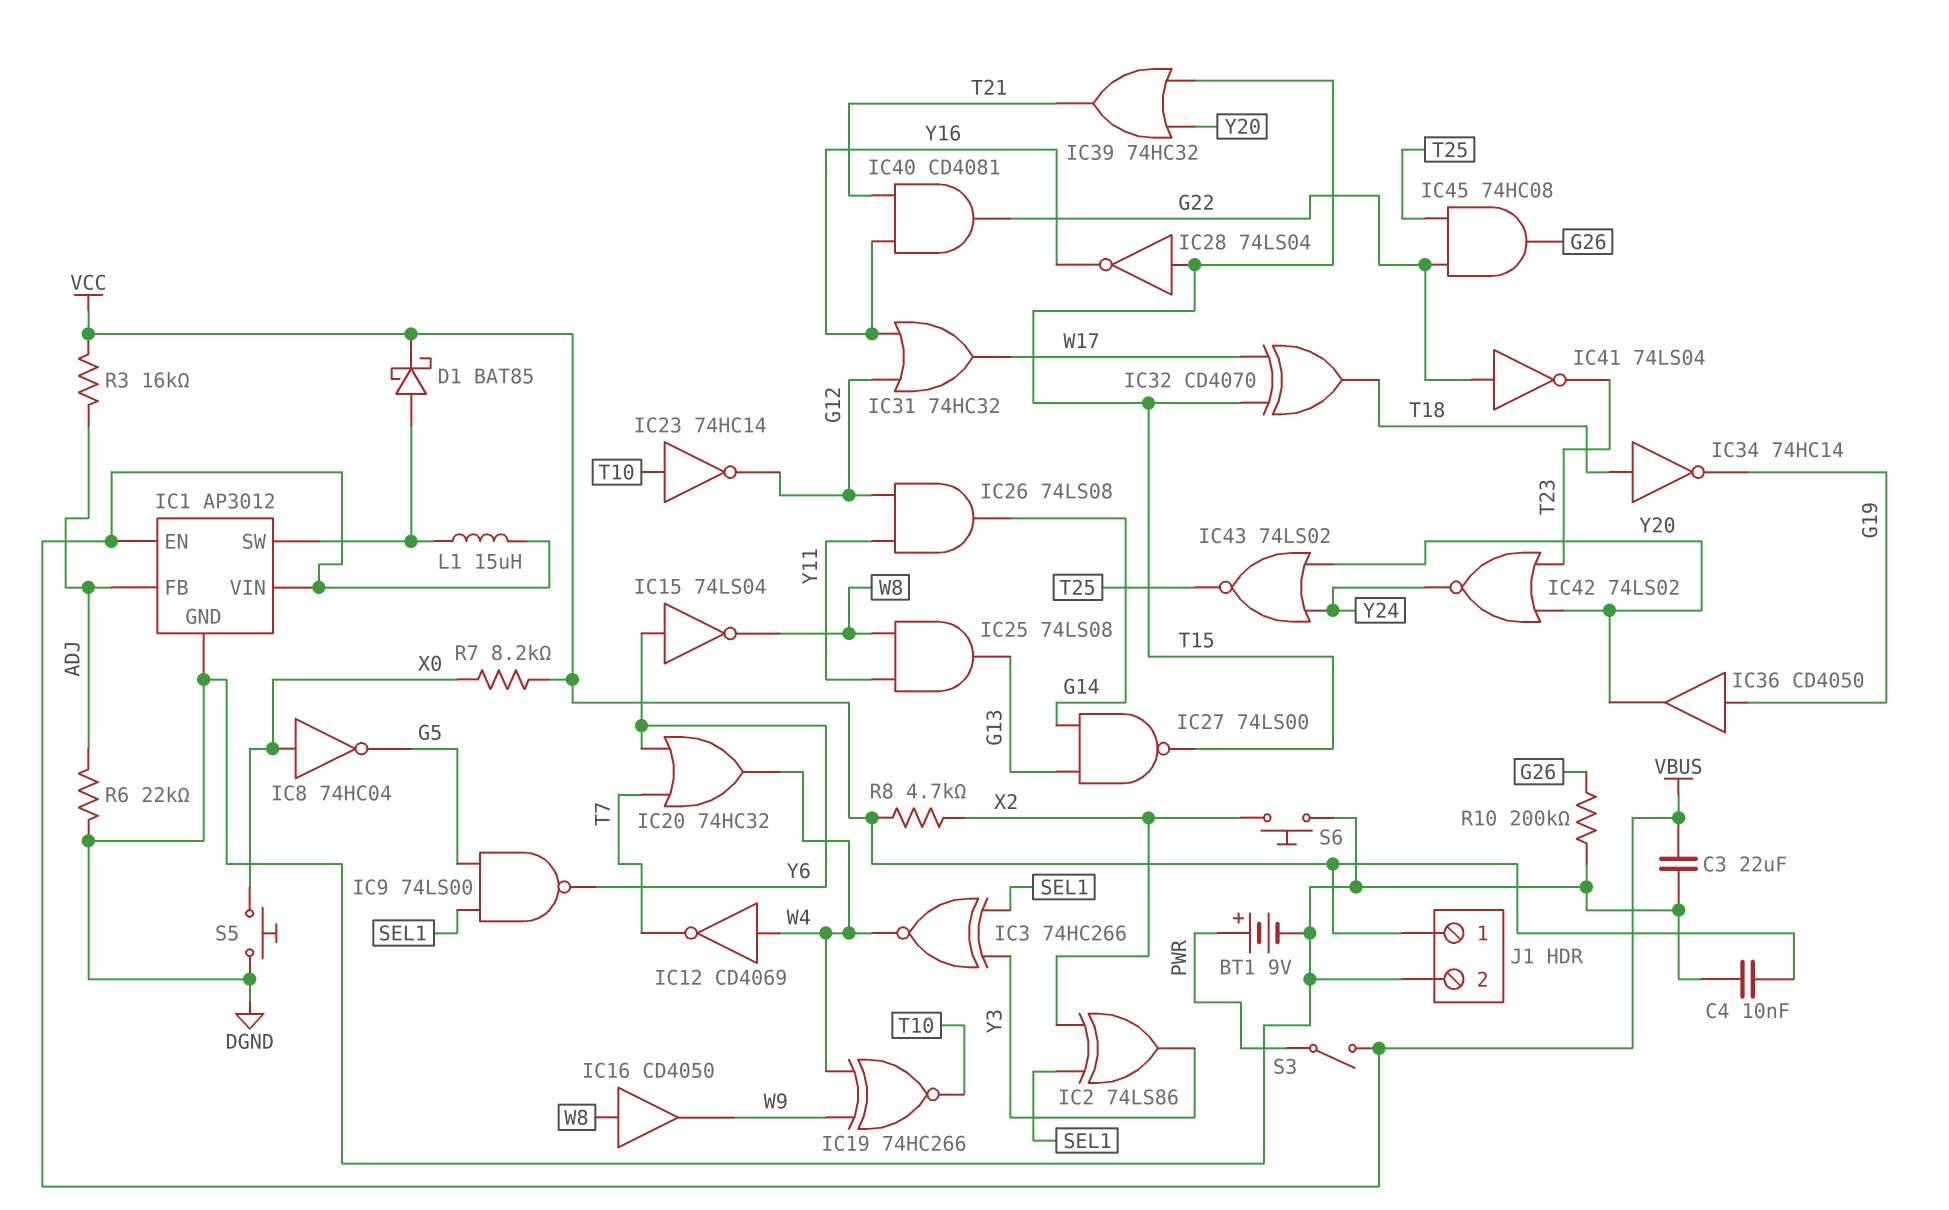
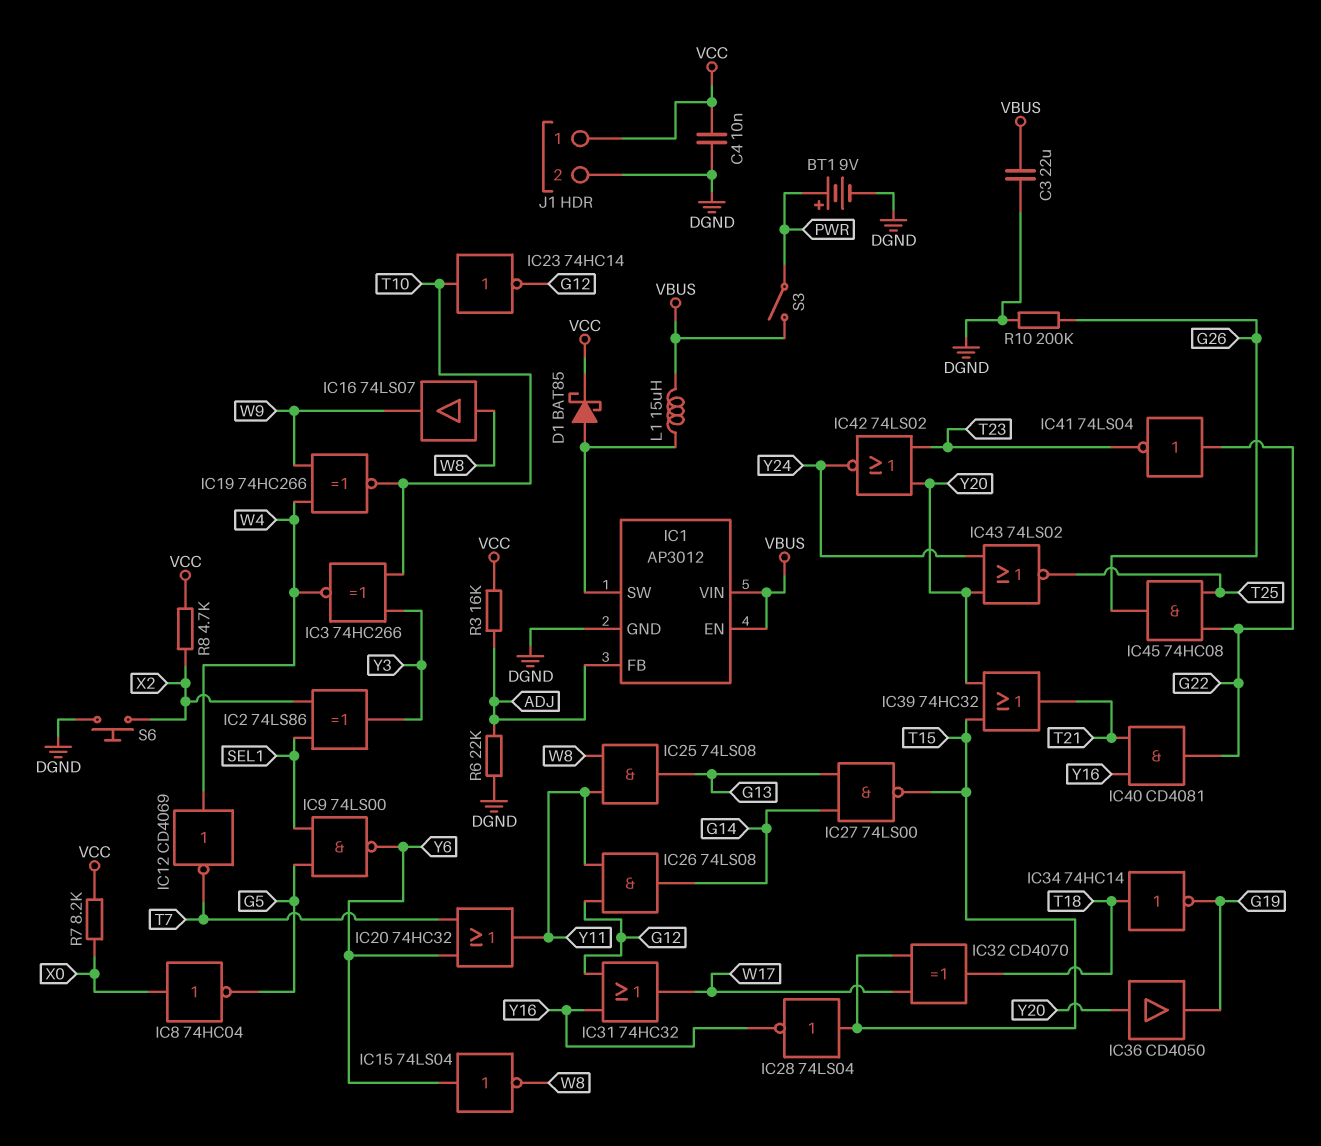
IC3: XNOR 74HC266 (in SEL1, in Y3, out W4) -> XNOR 74HC266 (in T10, in Y3, out W4)
IC16: buffer CD4050 (in W8, out W9) -> buffer 74LS07 (in W8, out W9)
IC20: OR 74HC32 (in T7, in Y6, out W4) -> OR 74HC32 (in T7, in Y6, out Y11)
IC36: buffer CD4050 (in G19, out Y20) -> buffer CD4050 (in Y20, out G19)
S5: button (DGND, X0) -> none

